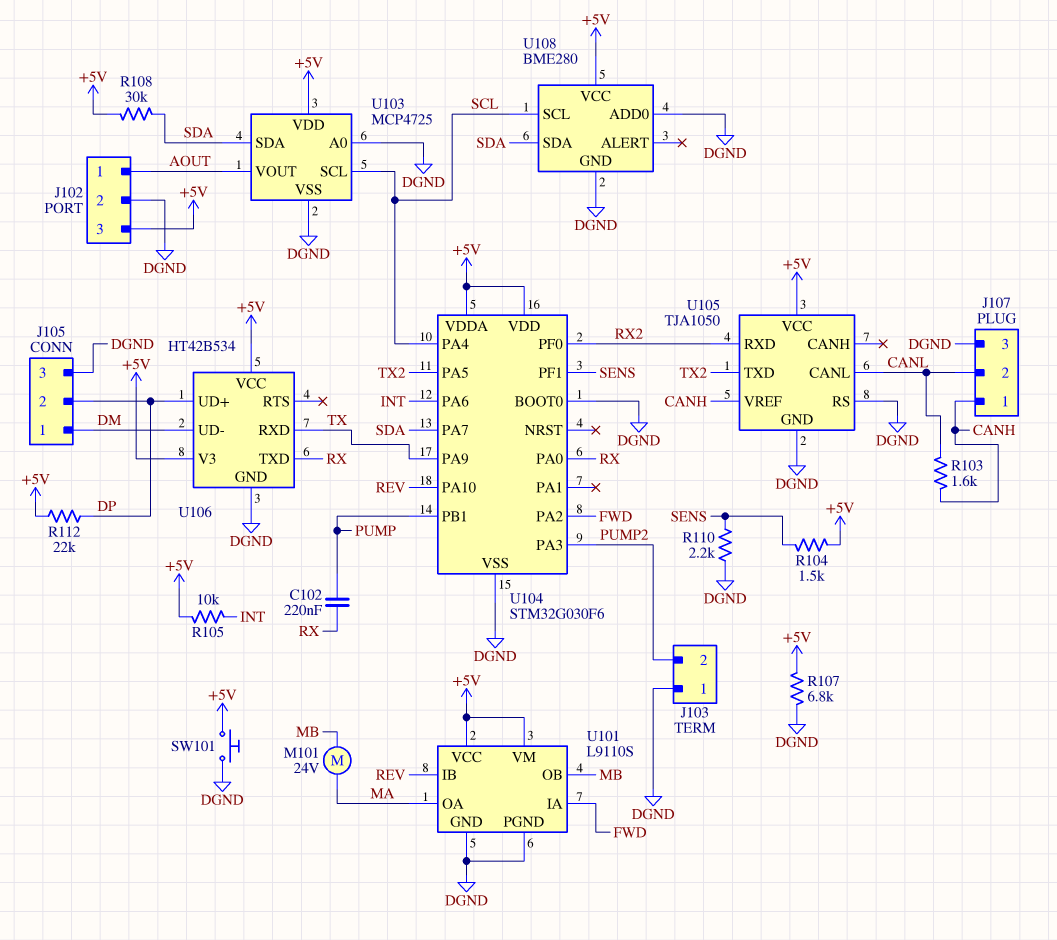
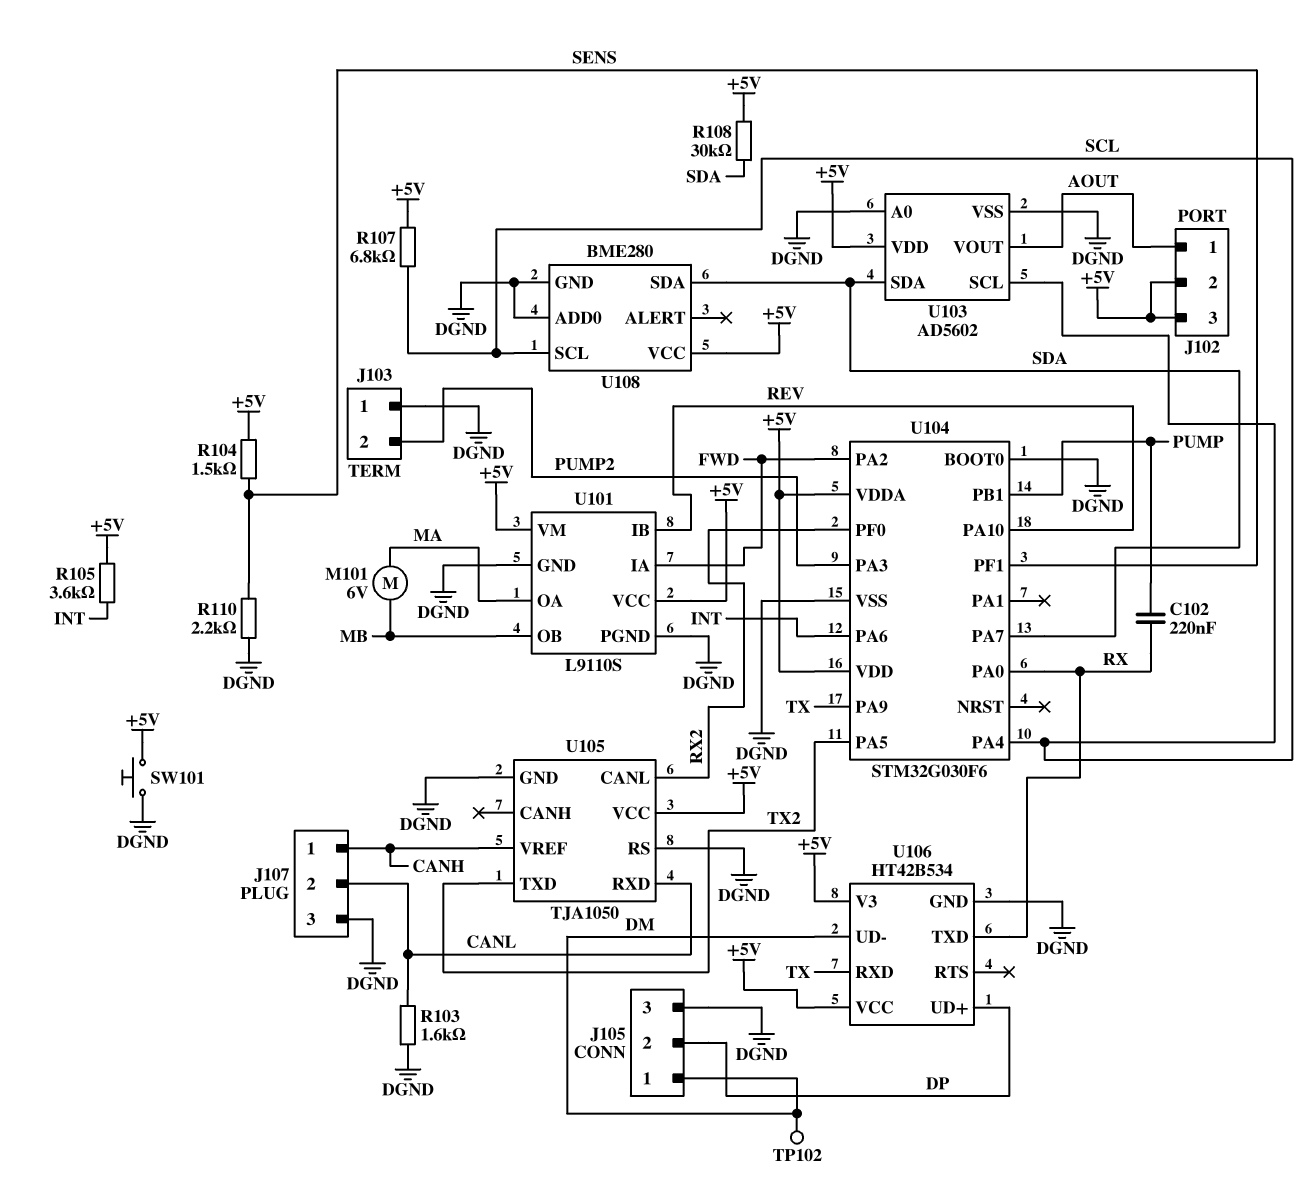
J102 pin 2: DGND -> +5V
M101: motor 24V (MA, MB) -> motor 6V (MA, MB)
R103: 1.6k (CANH, CANL) -> 1.6k (CANL, DGND)
R105: 10k (+5V, INT) -> 3.6k (+5V, INT)
R107: 6.8k (+5V, DGND) -> 6.8k (+5V, SCL)
R112: 22k (+5V, DP) -> none
TP102: none -> test point (DM)
U103: MCP4725 -> AD5602
U105 pin CANL: CANL -> RX2
U105 pin RXD: RX2 -> CANL

